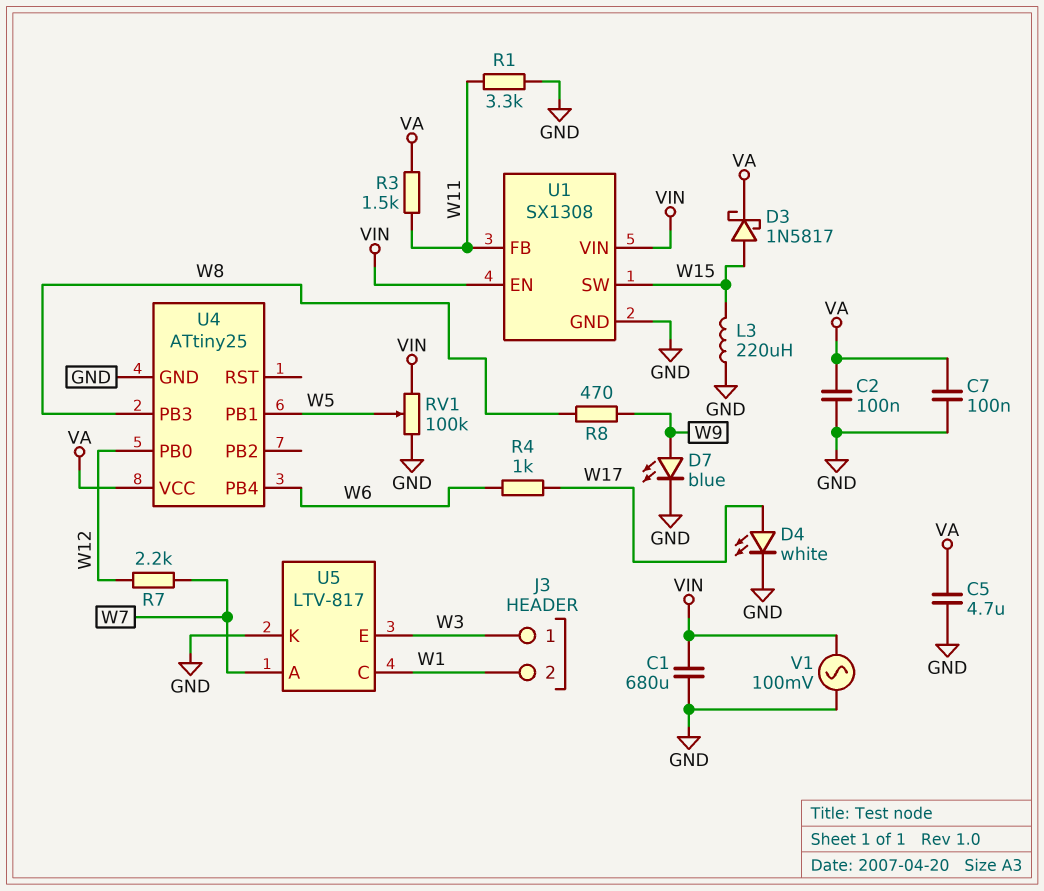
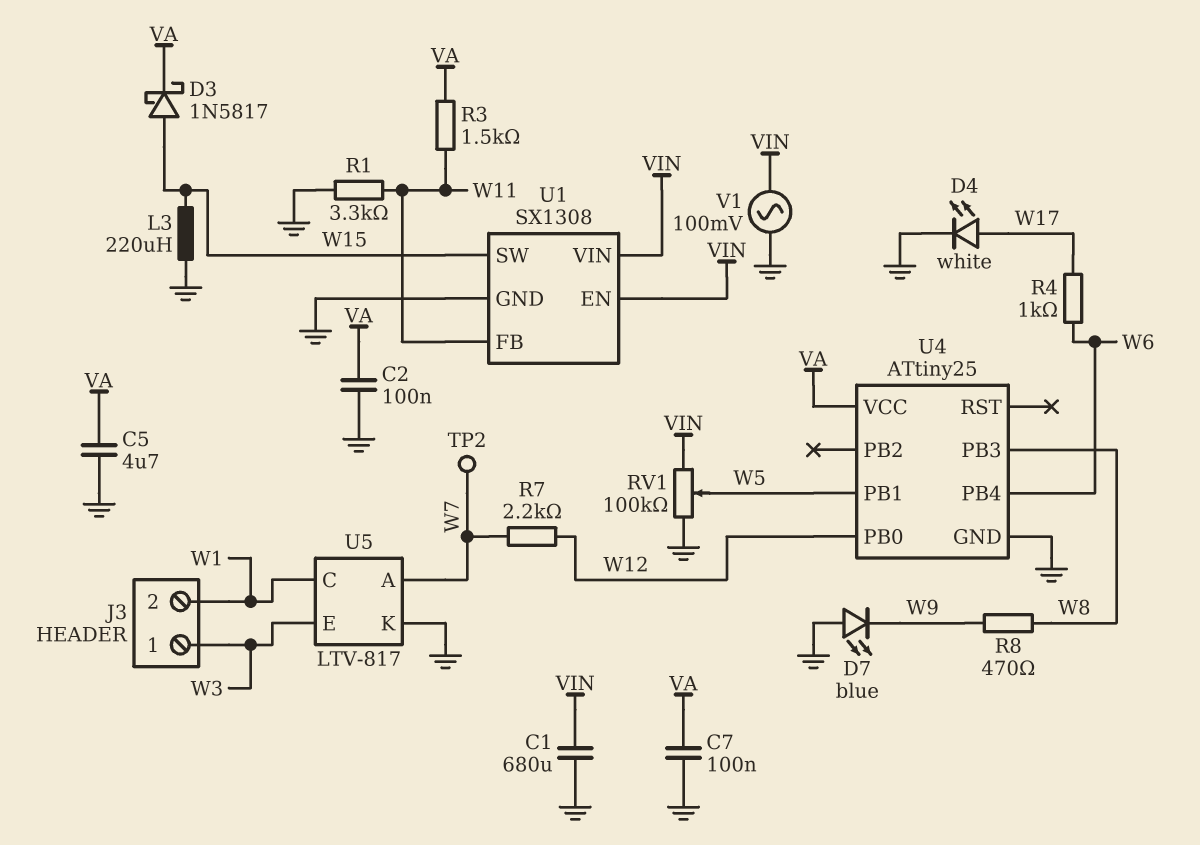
D7: LED blue (A W9, K GND) -> LED blue (A GND, K W9)
TP2: none -> test point (W7)

